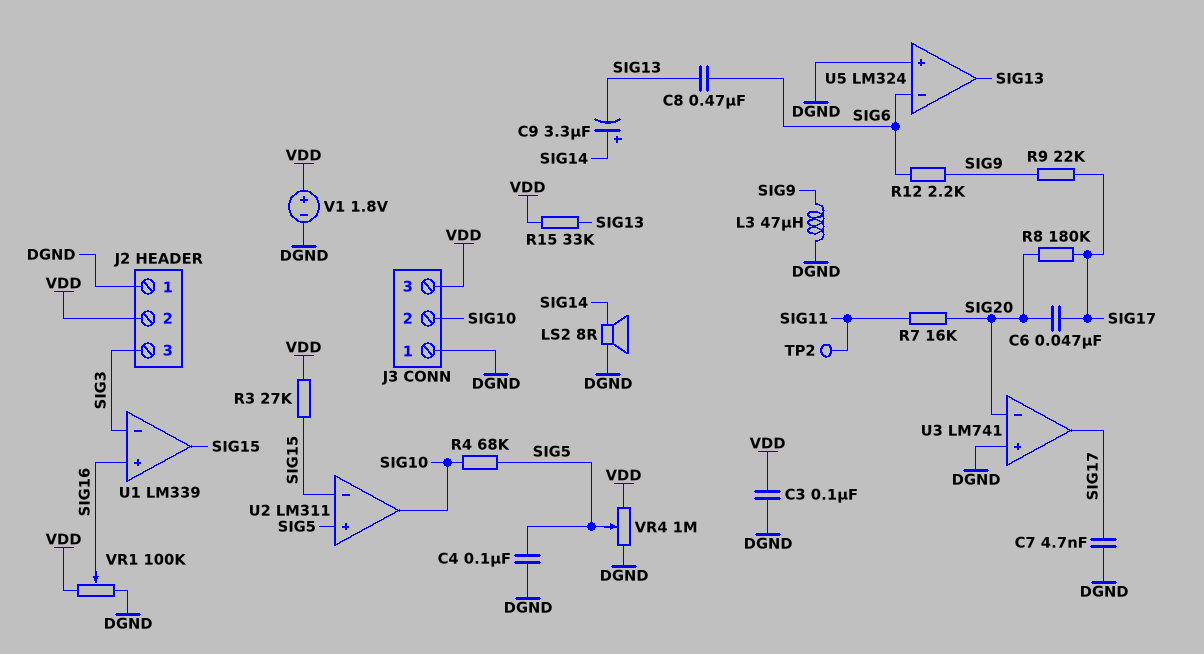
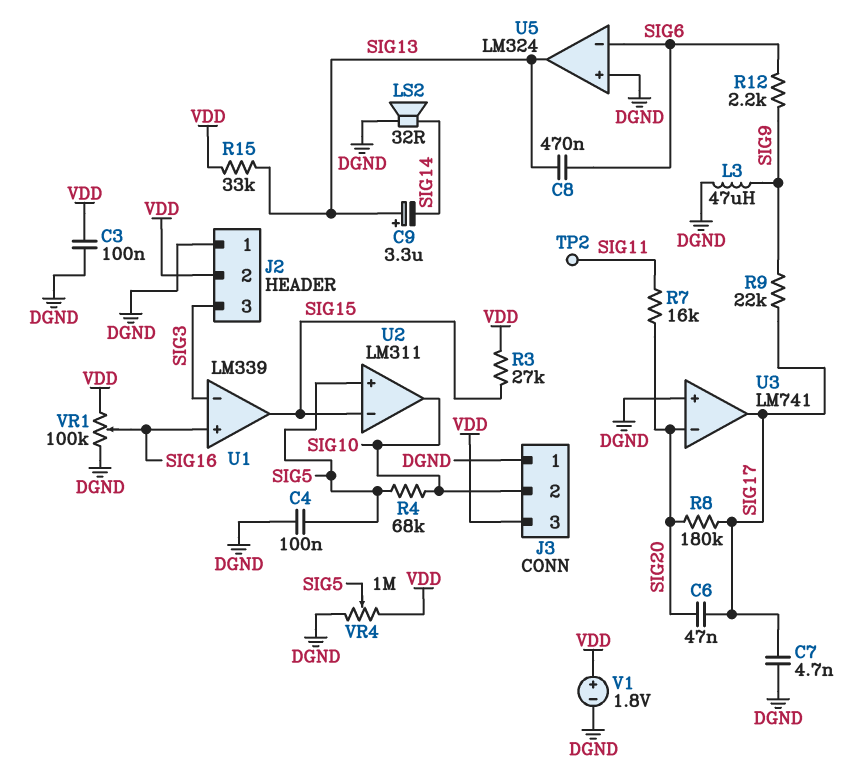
C9: 3.3uF (plus SIG14, minus SIG13) -> 3.3uF (plus SIG13, minus SIG14)
LS2: speaker 8R (DGND, SIG14) -> speaker 32R (DGND, SIG14)

